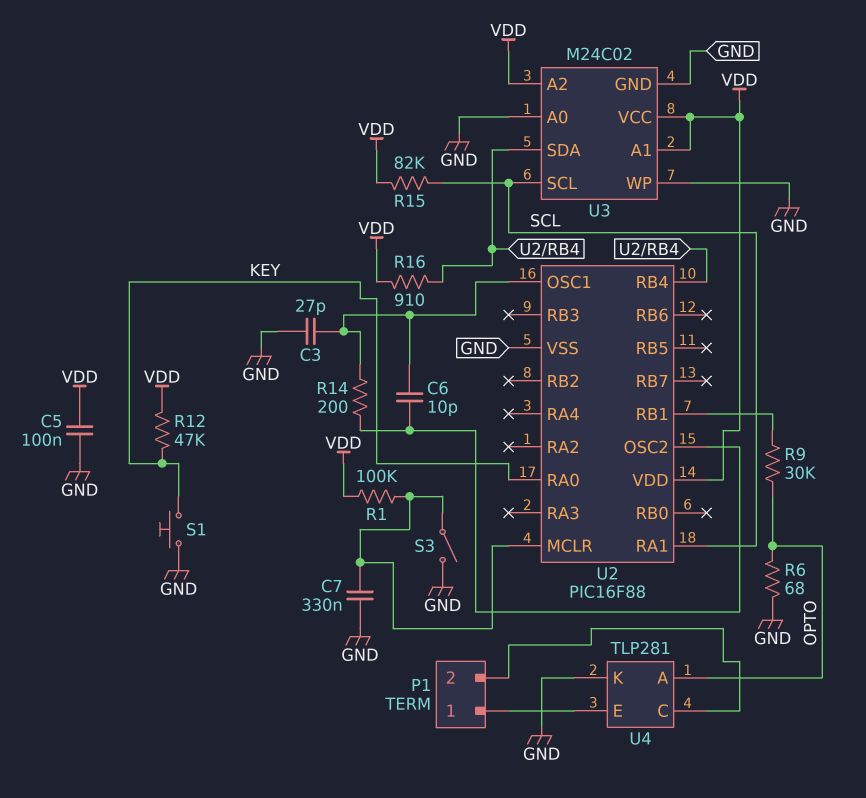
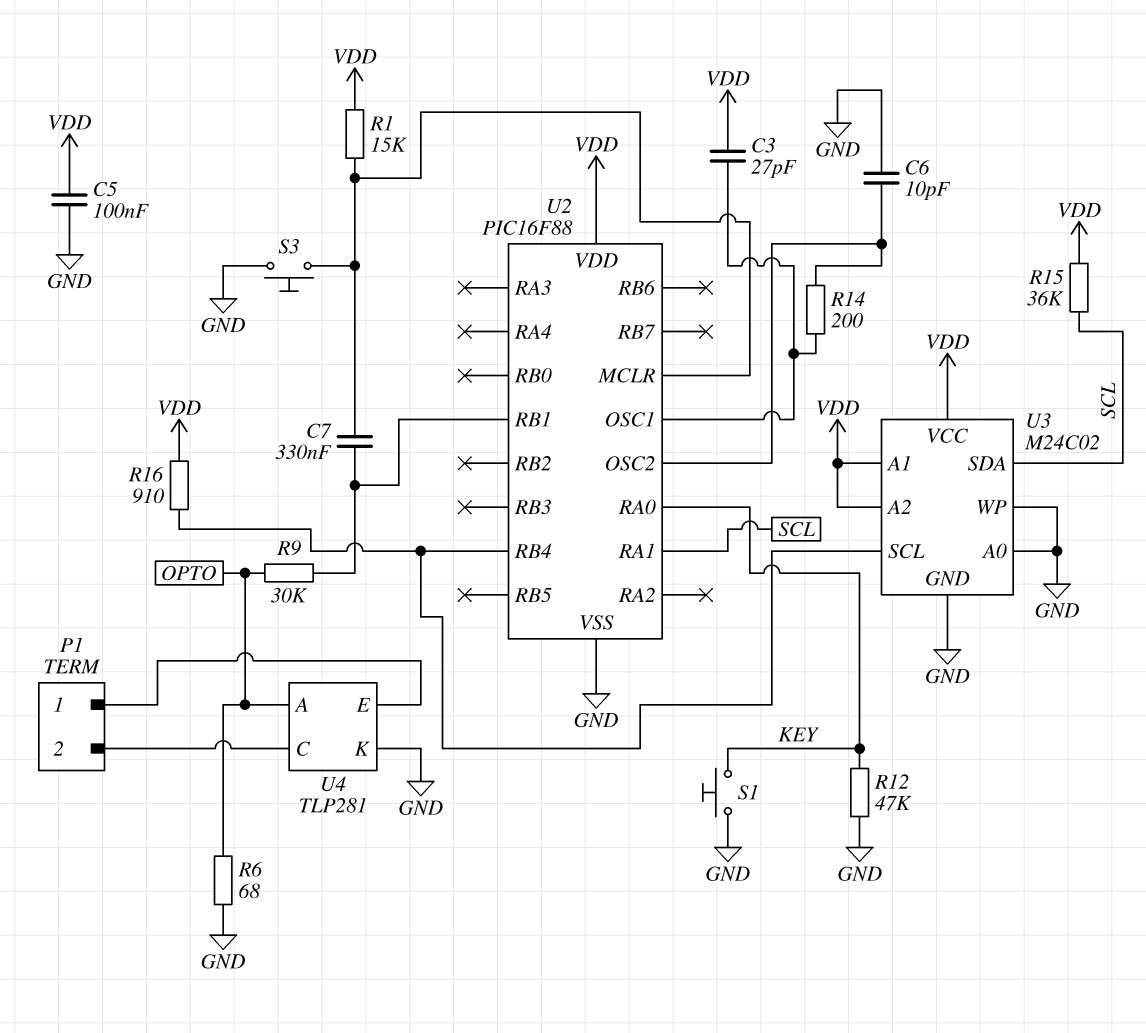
C3: 27pF (GND, U2/OSC1) -> 27pF (U2/OSC1, VDD)
C6: 10pF (U2/OSC1, U2/OSC2) -> 10pF (GND, U2/OSC2)
C7: 330nF (GND, U2/MCLR) -> 330nF (U2/MCLR, U2/RB1)
R1: 100k (U2/MCLR, VDD) -> 15k (U2/MCLR, VDD)
R12: 47k (KEY, VDD) -> 47k (GND, KEY)
R15: 82k (SCL, VDD) -> 36k (SCL, VDD)
S3: switch (GND, U2/MCLR) -> button (GND, U2/MCLR)
U3 pin SCL: SCL -> U2/RB4
U3 pin SDA: U2/RB4 -> SCL

